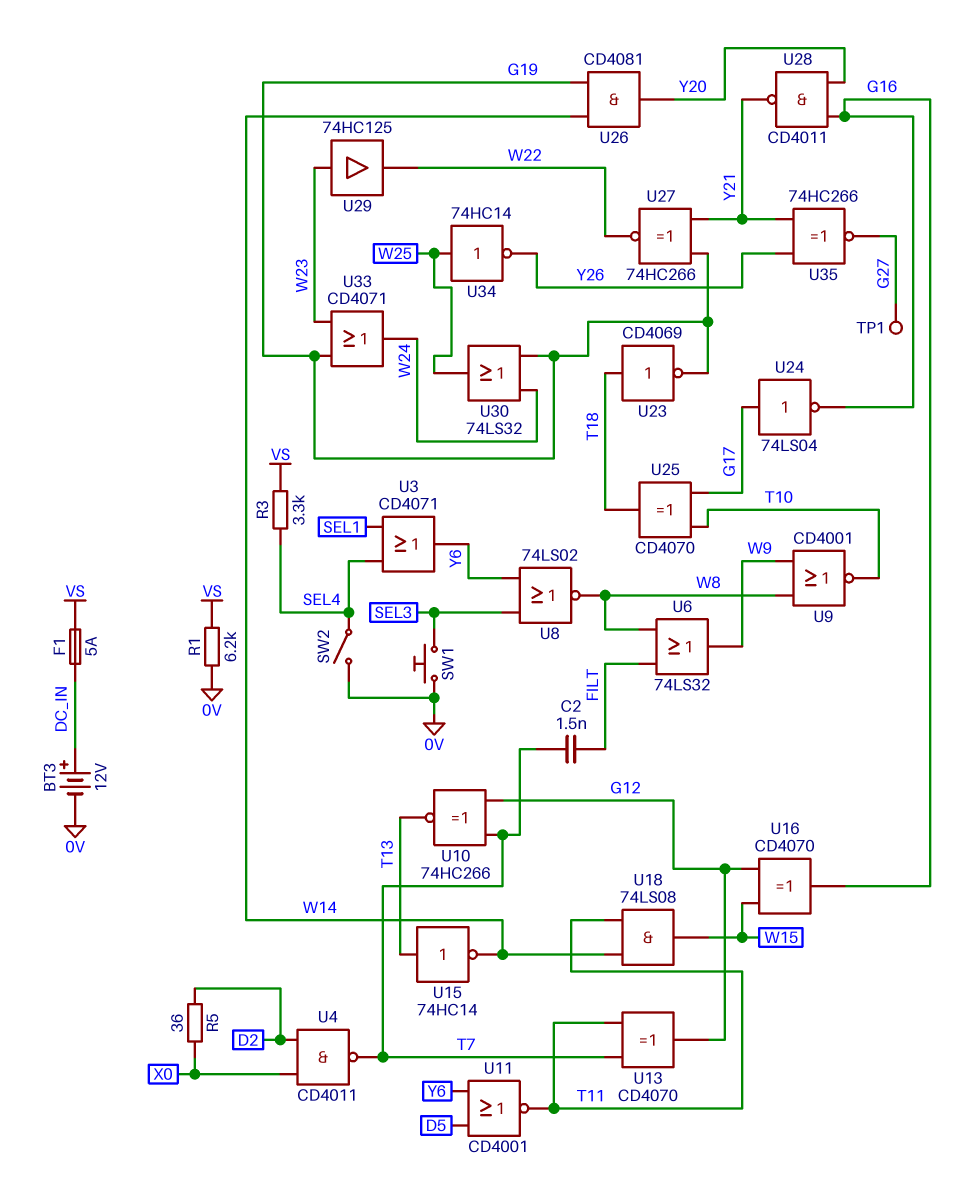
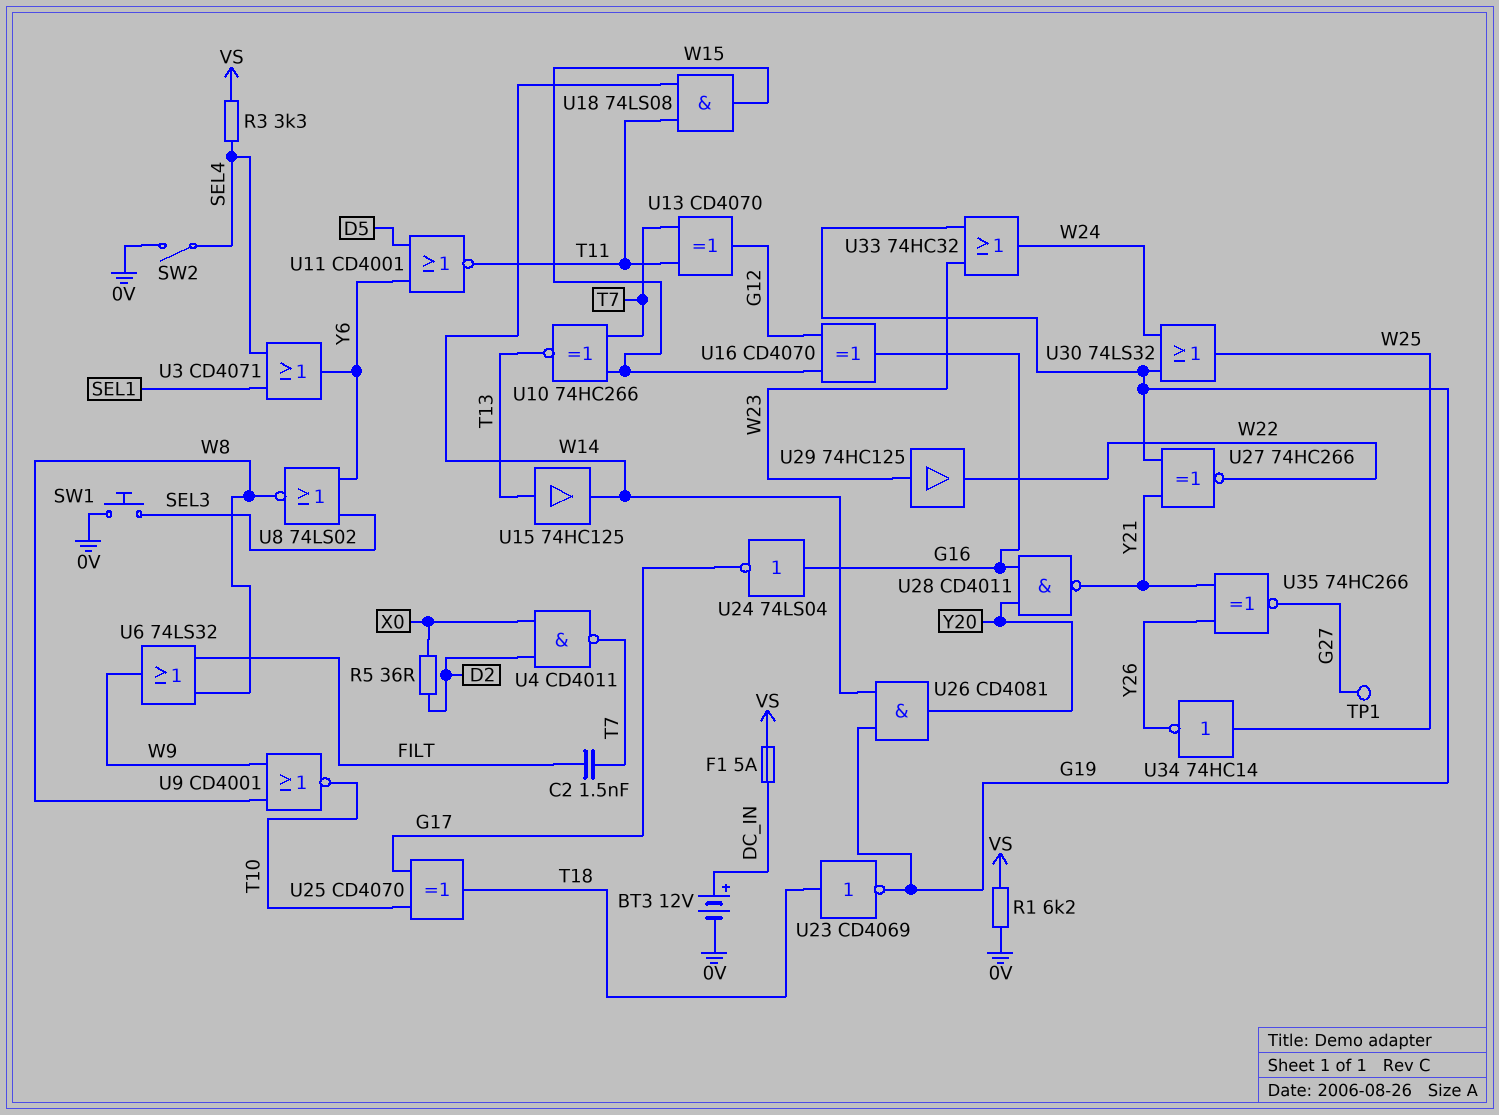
U10: XNOR 74HC266 (in G12, in T7, out T13) -> XNOR 74HC266 (in T7, in W15, out T13)
U15: NOT 74HC14 (in T13, out W14) -> buffer 74HC125 (in T13, out W14)
U24: NOT 74LS04 (in G17, out G16) -> NOT 74LS04 (in G16, out G17)
U33: OR CD4071 (in G19, in W23, out W24) -> OR 74HC32 (in G19, in W23, out W24)

